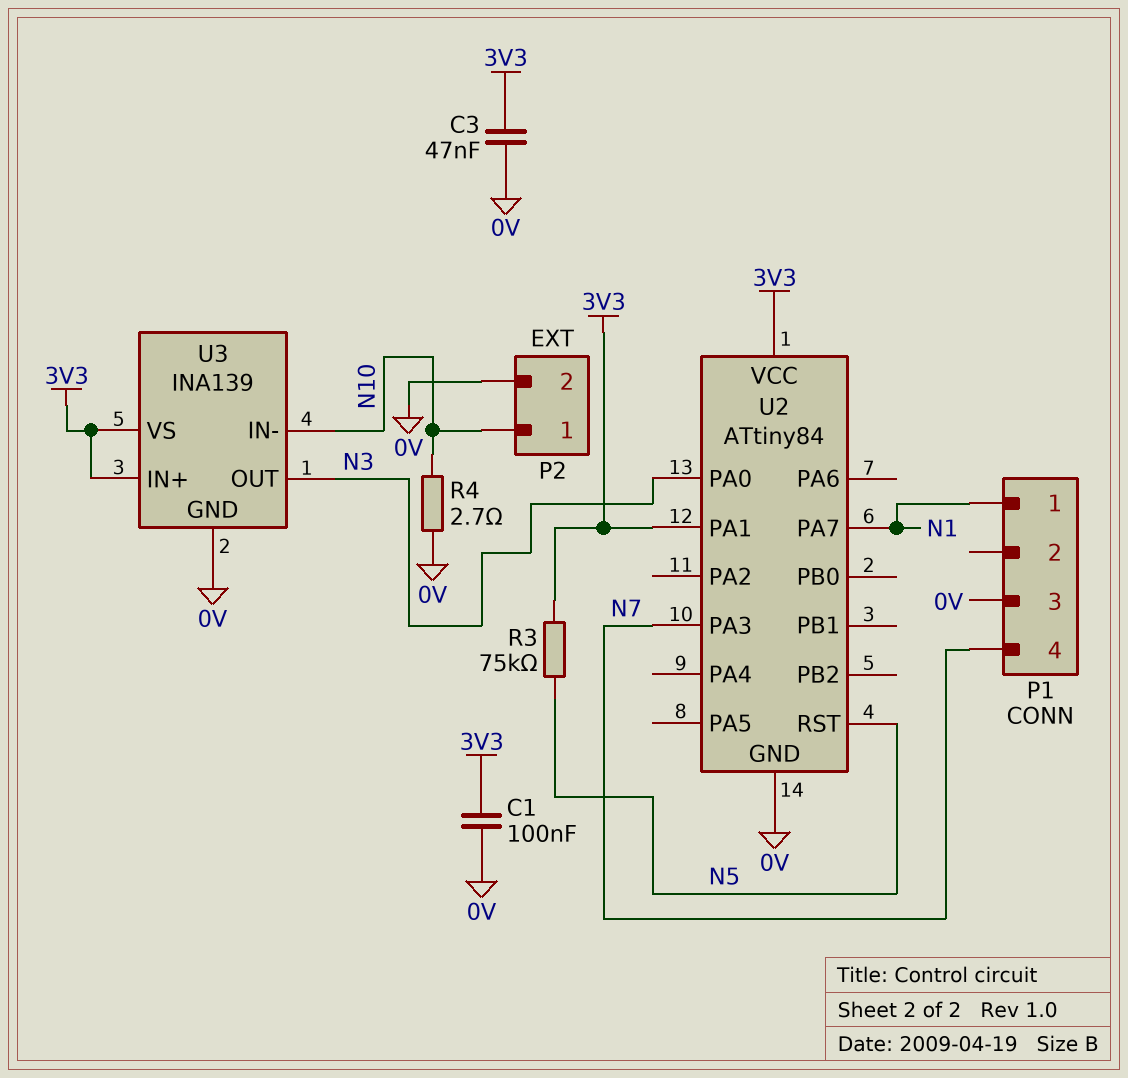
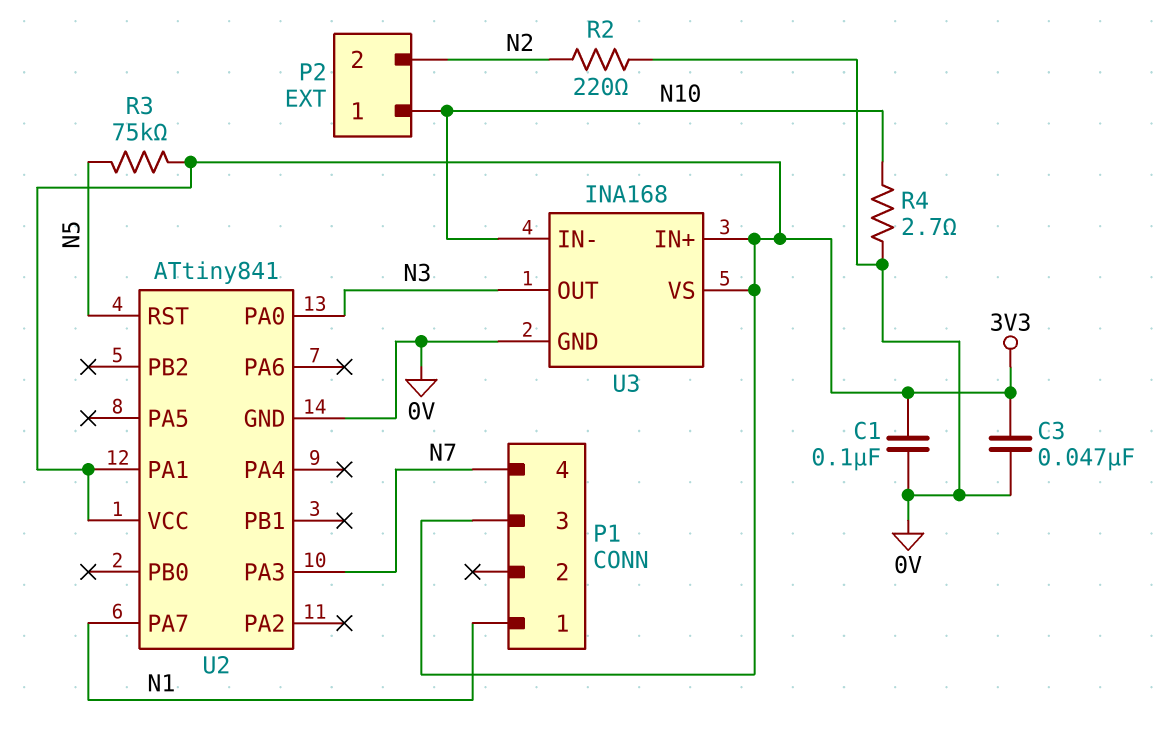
P1 pin 3: 0V -> 3V3
P2 pin 2: 0V -> N2
R2: none -> 220 (0V, N2)
U2: ATtiny84 -> ATtiny841
U3: INA139 -> INA168

